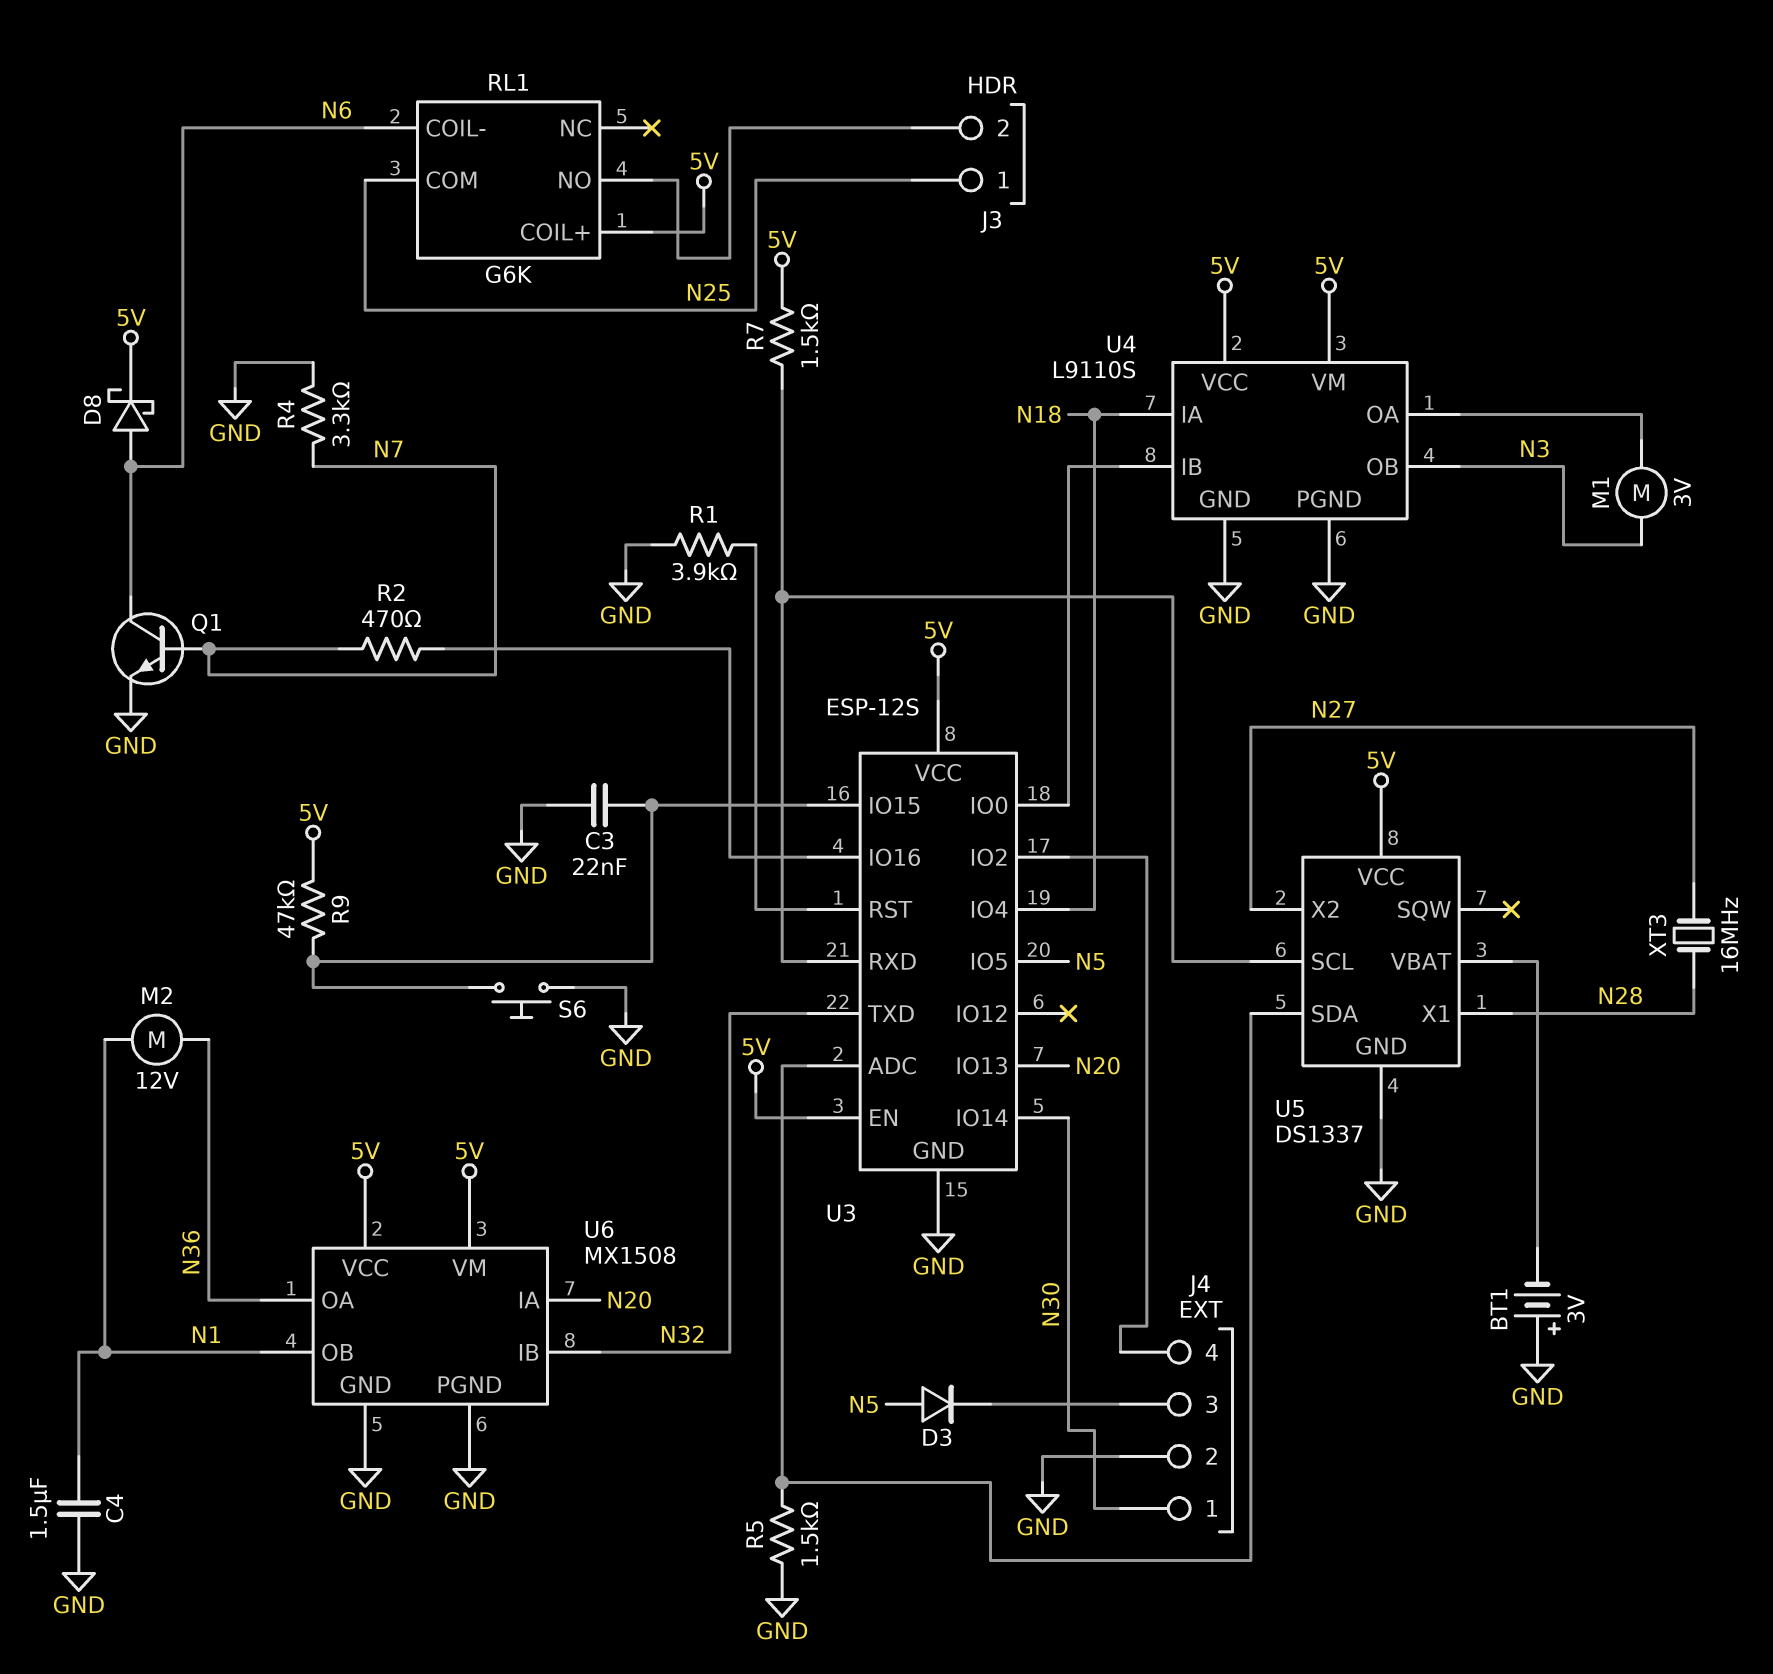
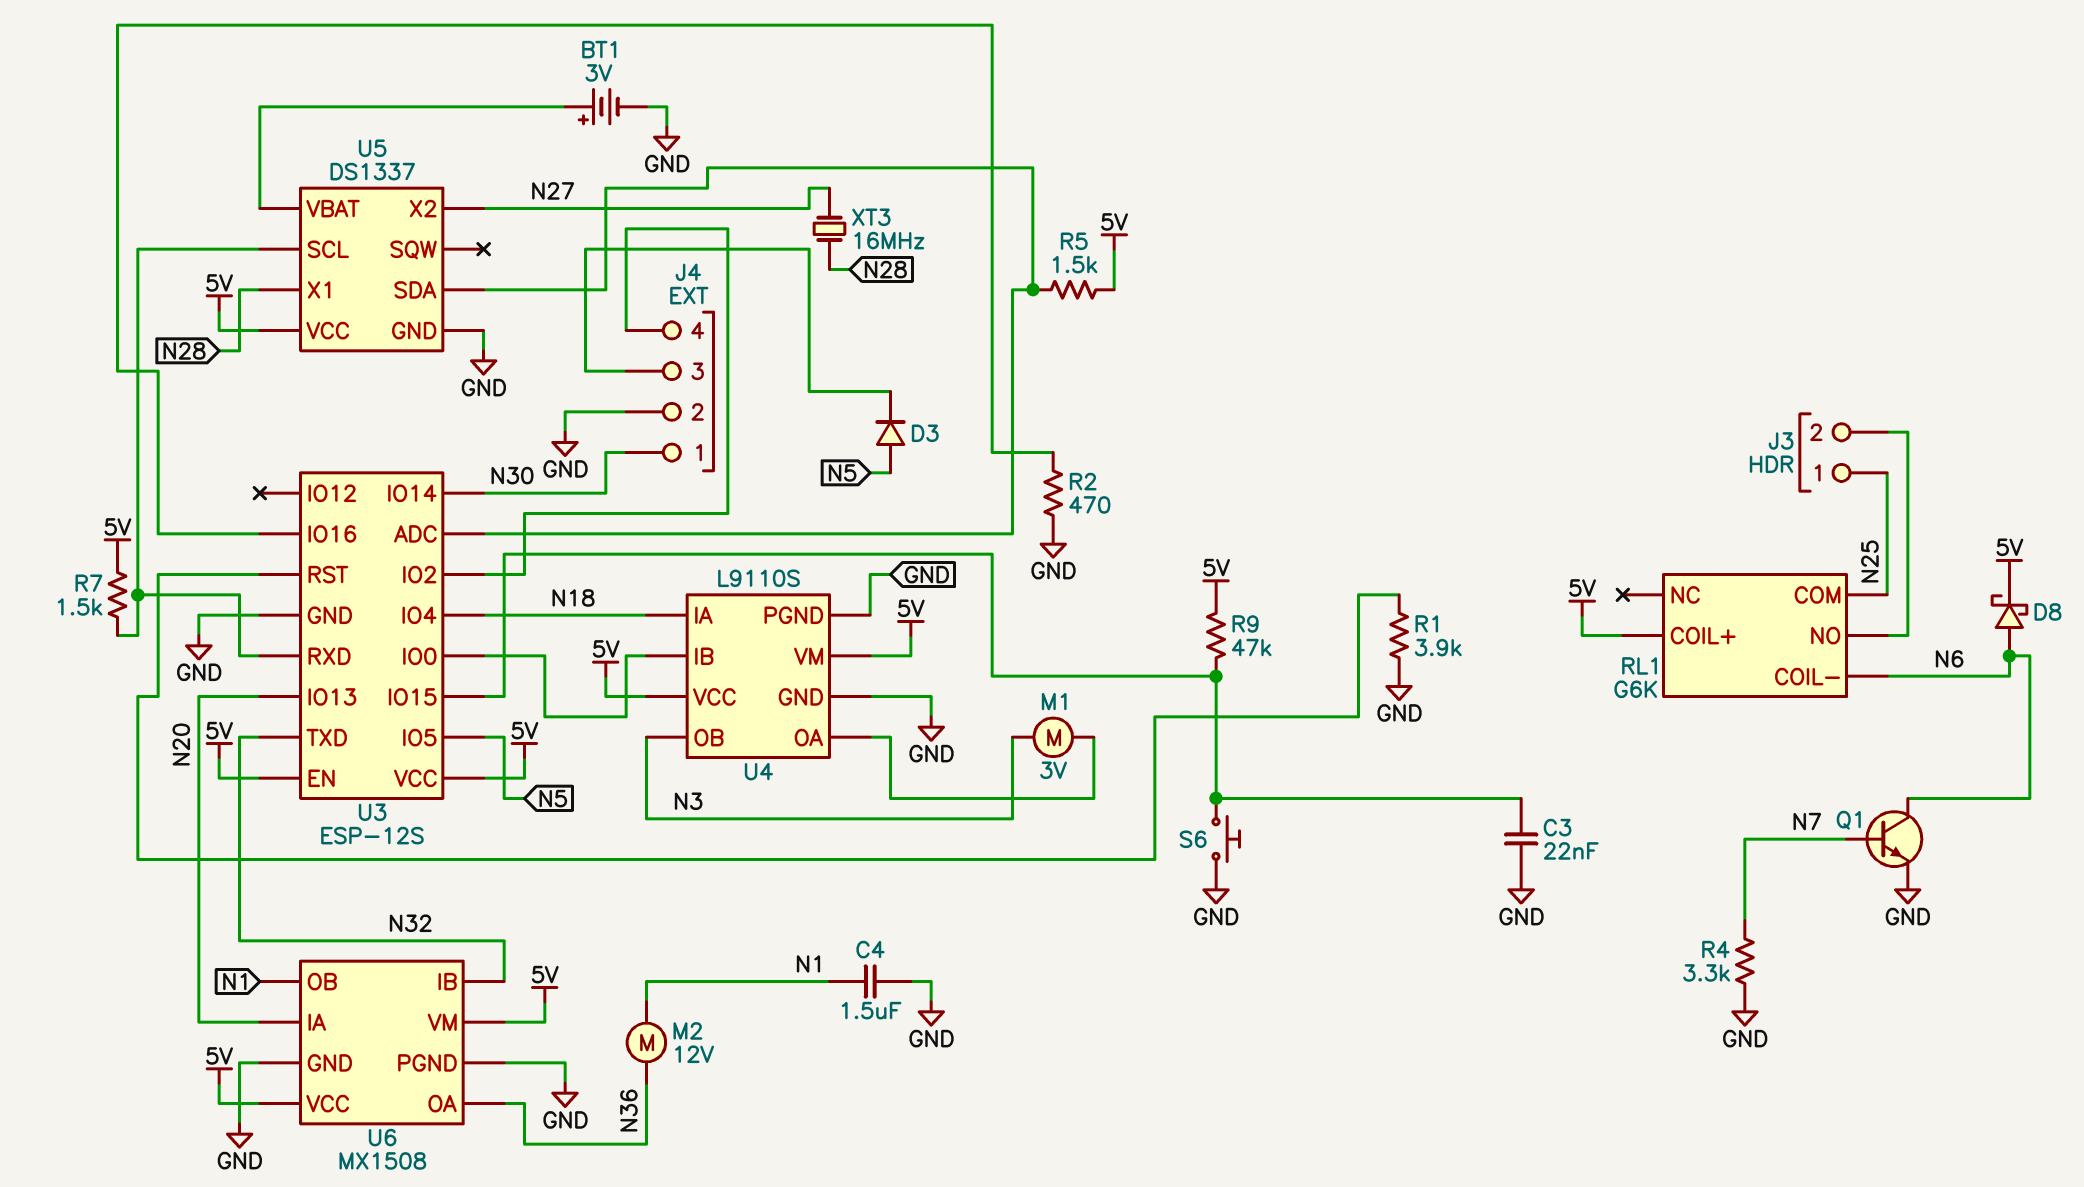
BT1: 3V (plus GND, minus U5/VBAT) -> 3V (plus U5/VBAT, minus GND)
R2: 470 (N7, U3/IO16) -> 470 (GND, U3/IO16)
R5: 1.5k (GND, U3/ADC) -> 1.5k (5V, U3/ADC)

